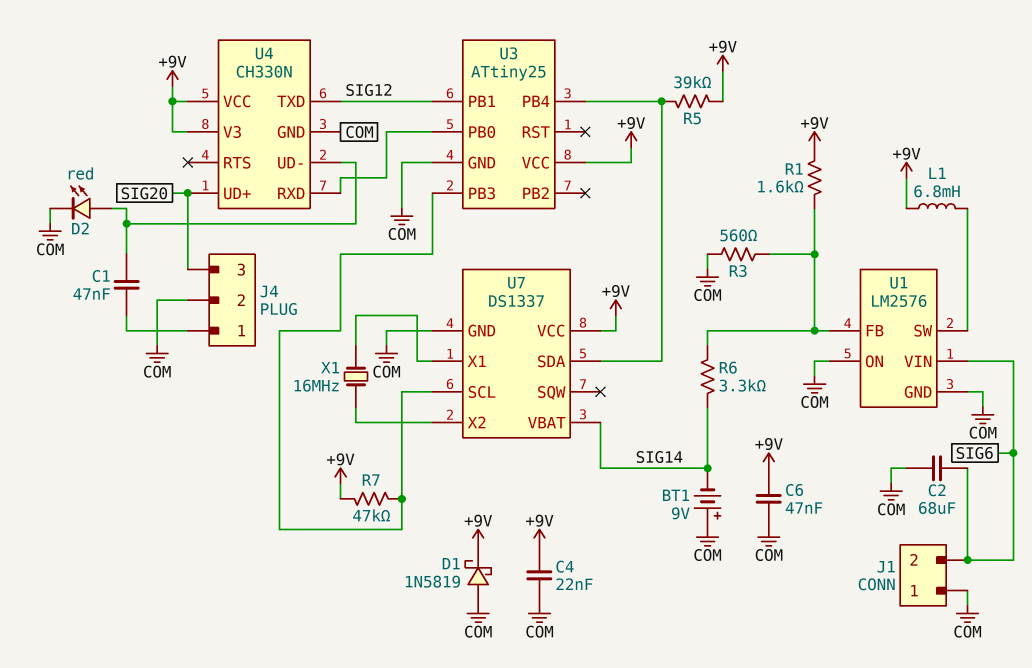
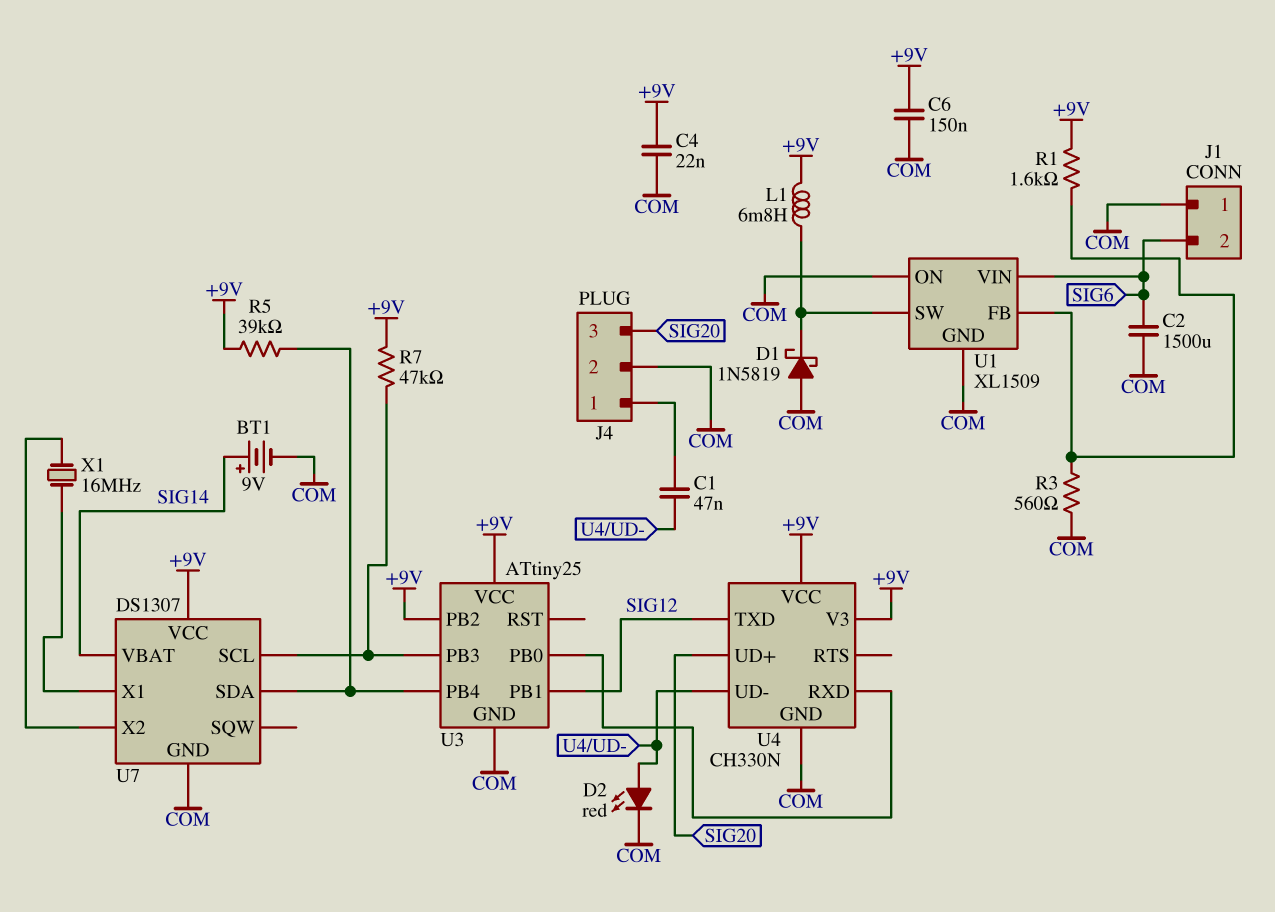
BT1: 9V (plus COM, minus SIG14) -> 9V (plus SIG14, minus COM)
C2: 68uF (COM, SIG6) -> 1500uF (COM, SIG6)
C6: 47nF (+9V, COM) -> 150nF (+9V, COM)
D1: schottky 1N5819 (A COM, K +9V) -> schottky 1N5819 (A COM, K U1/SW)
R6: 3.3k (SIG14, U1/FB) -> none
U1: LM2576 -> XL1509
U3 pin PB2: none -> +9V
U7: DS1337 -> DS1307

